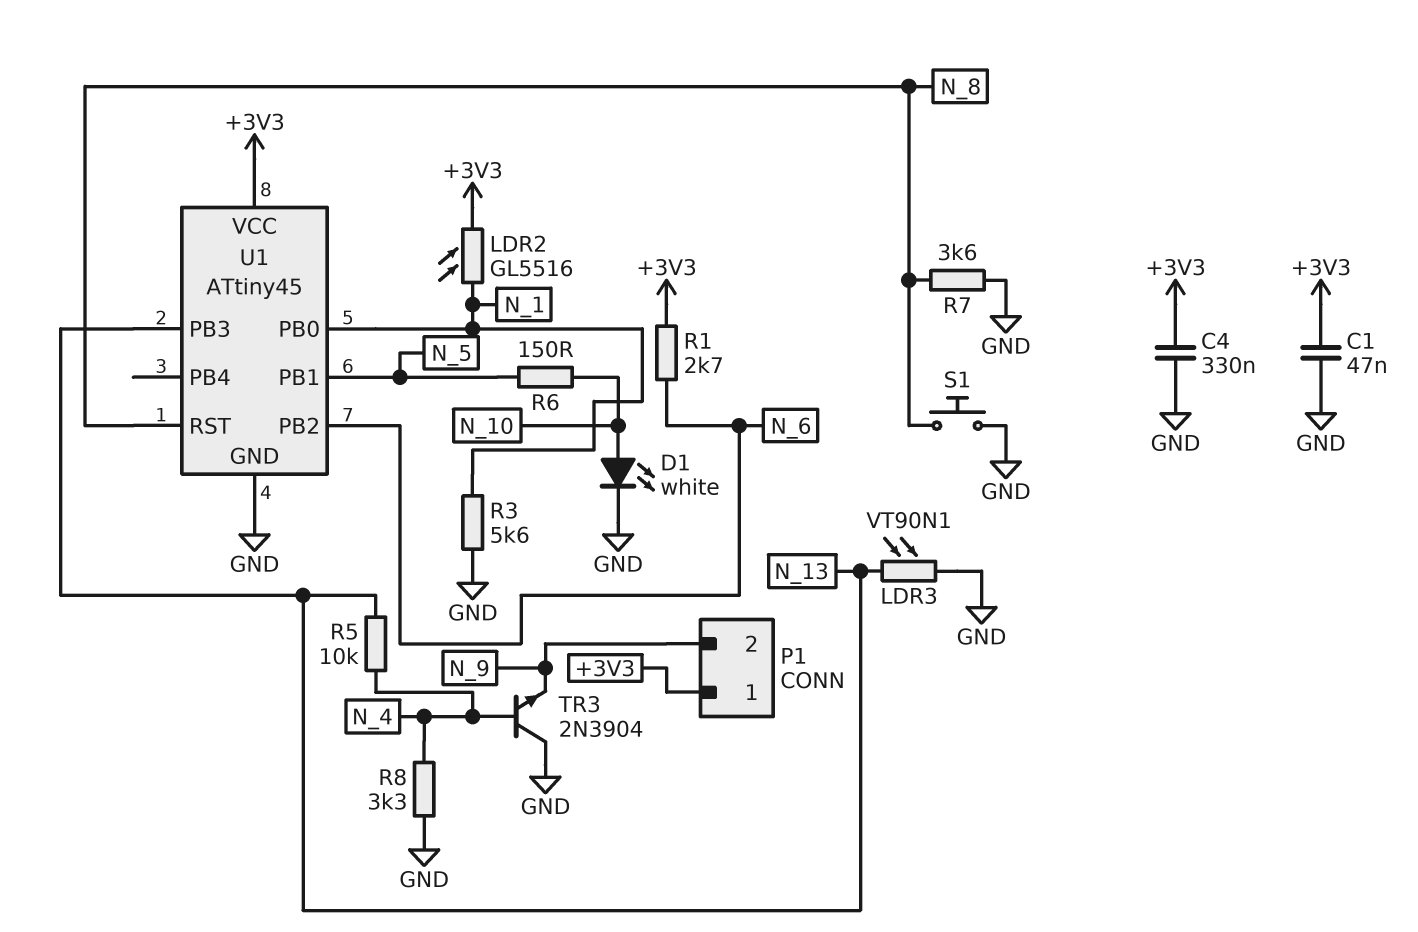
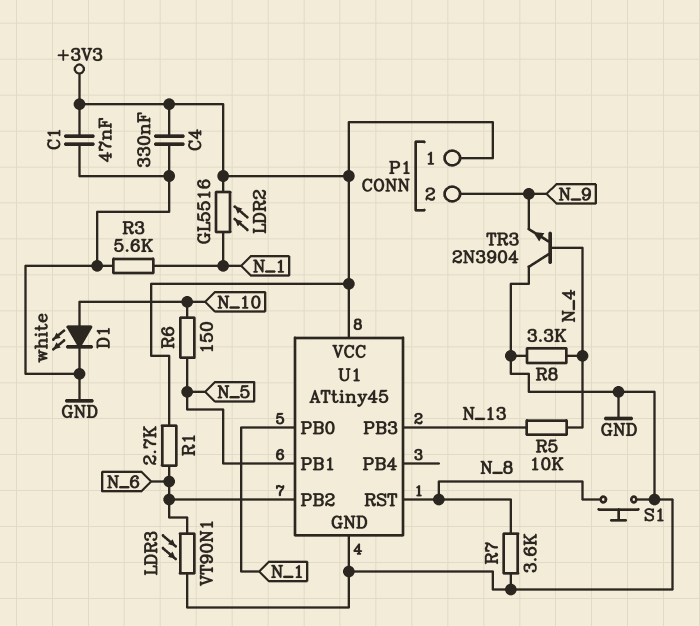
LDR3: VT90N1 (GND, N_13) -> VT90N1 (GND, N_6)

